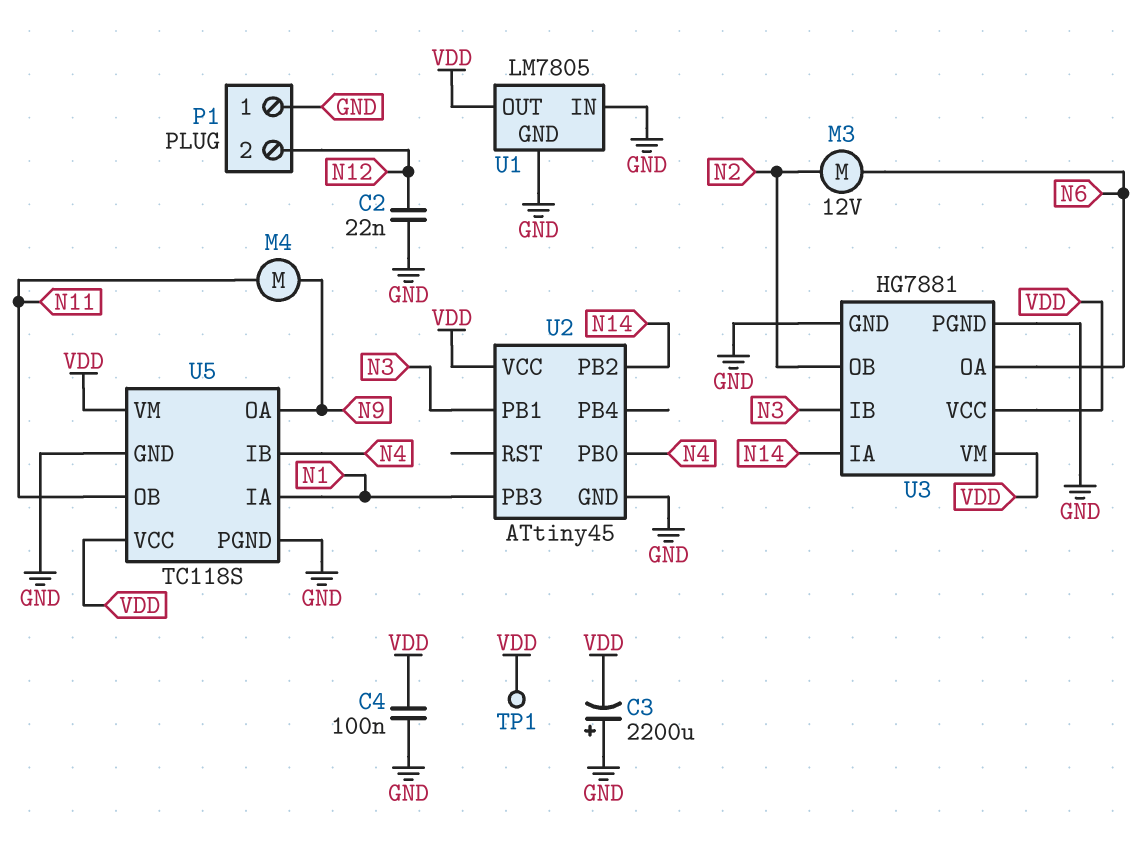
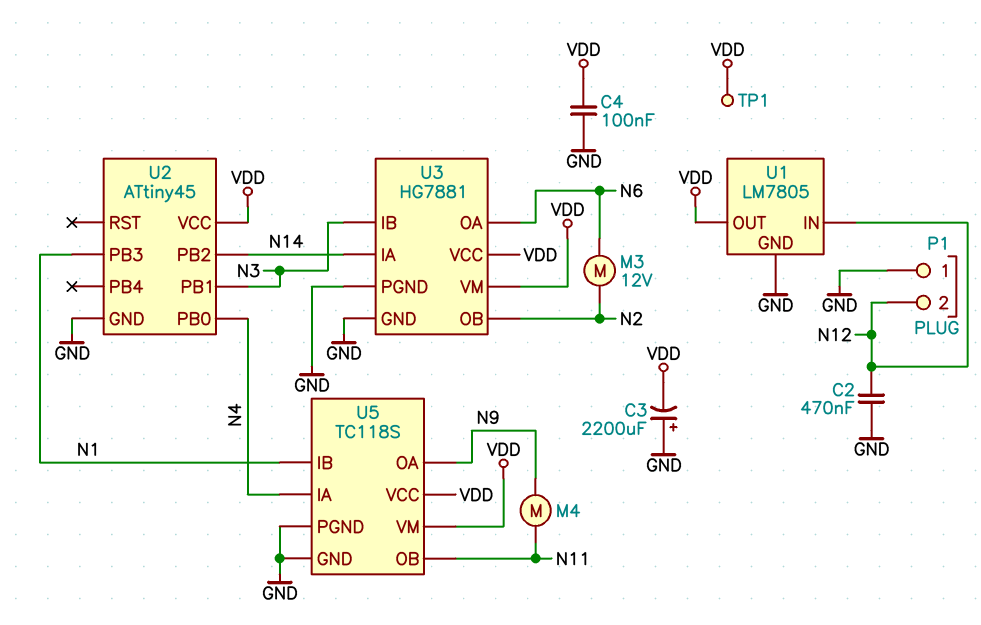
C2: 22nF (GND, N12) -> 470nF (GND, N12)
U1 pin IN: GND -> N12
U5 pin IA: N1 -> N4
U5 pin IB: N4 -> N1

